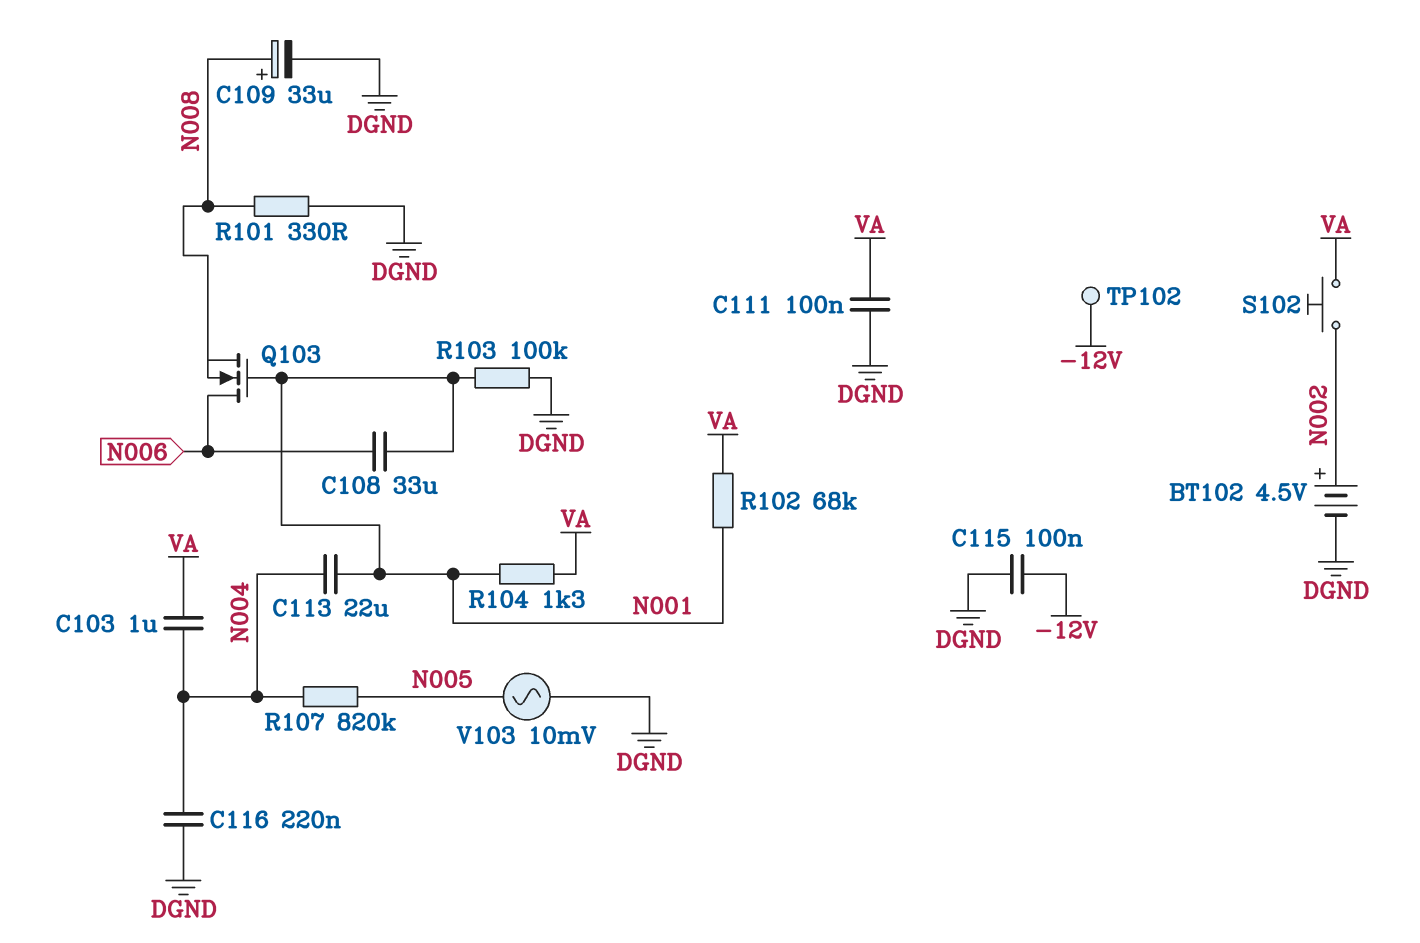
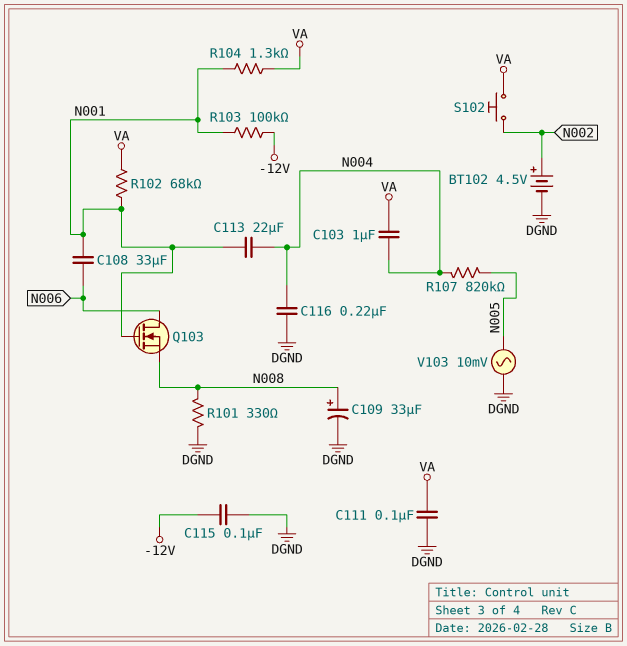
R103: 100k (DGND, N001) -> 100k (-12V, N001)
TP102: test point (-12V) -> none

